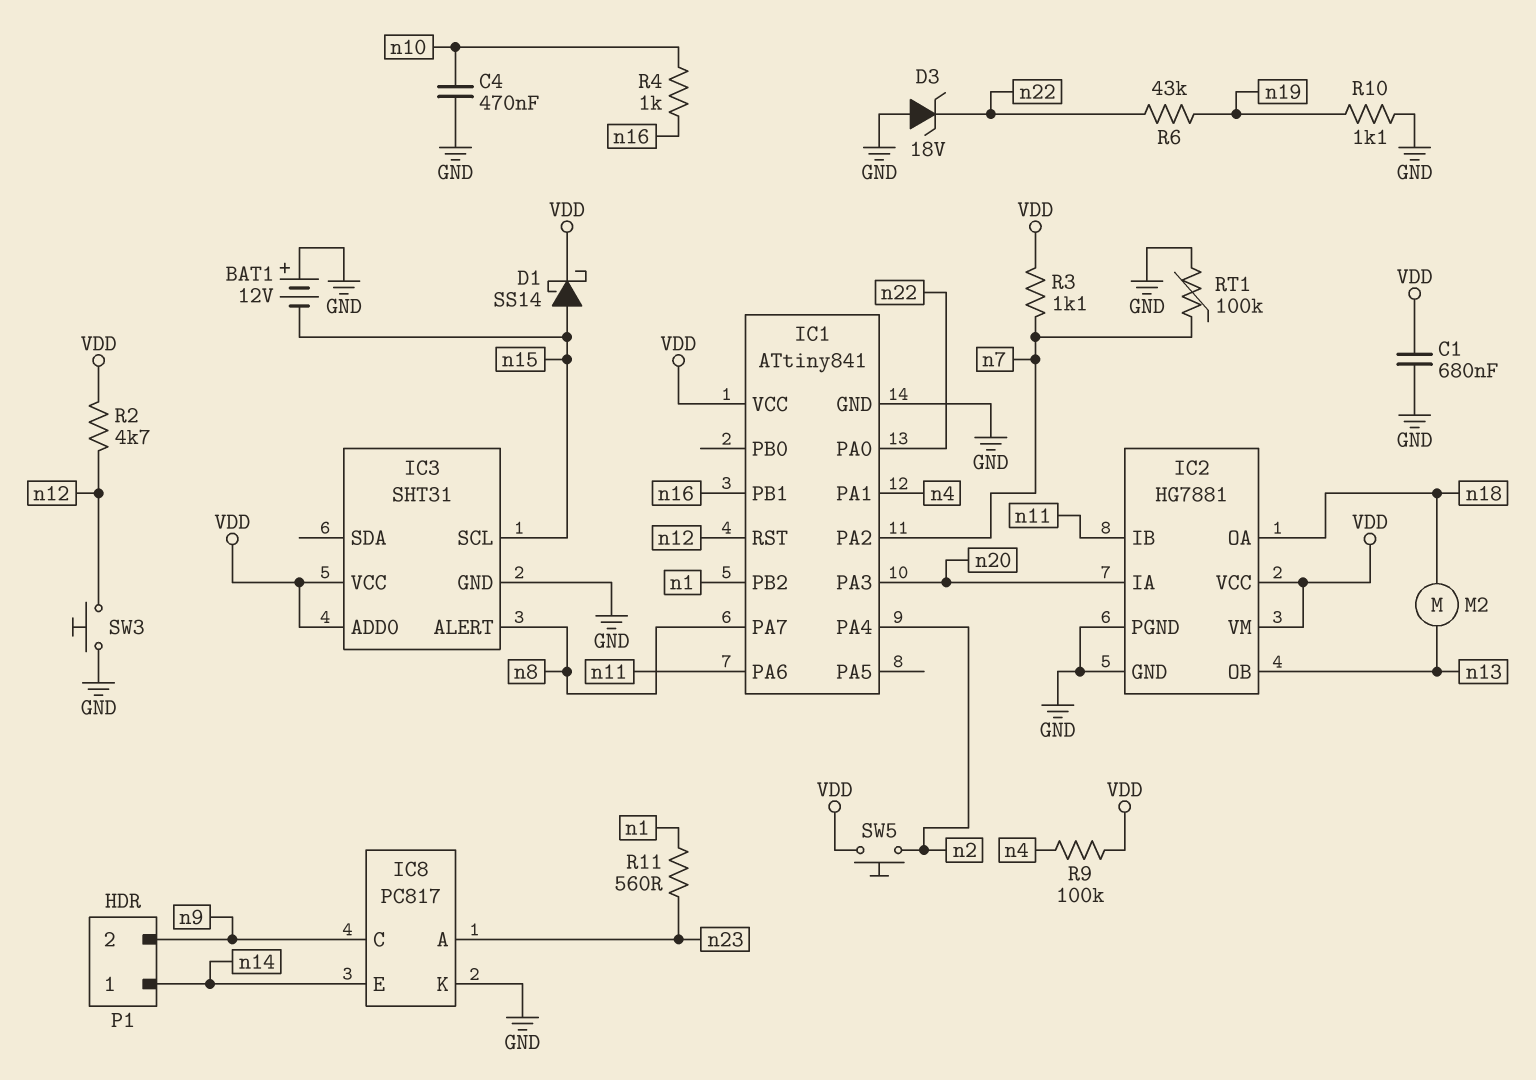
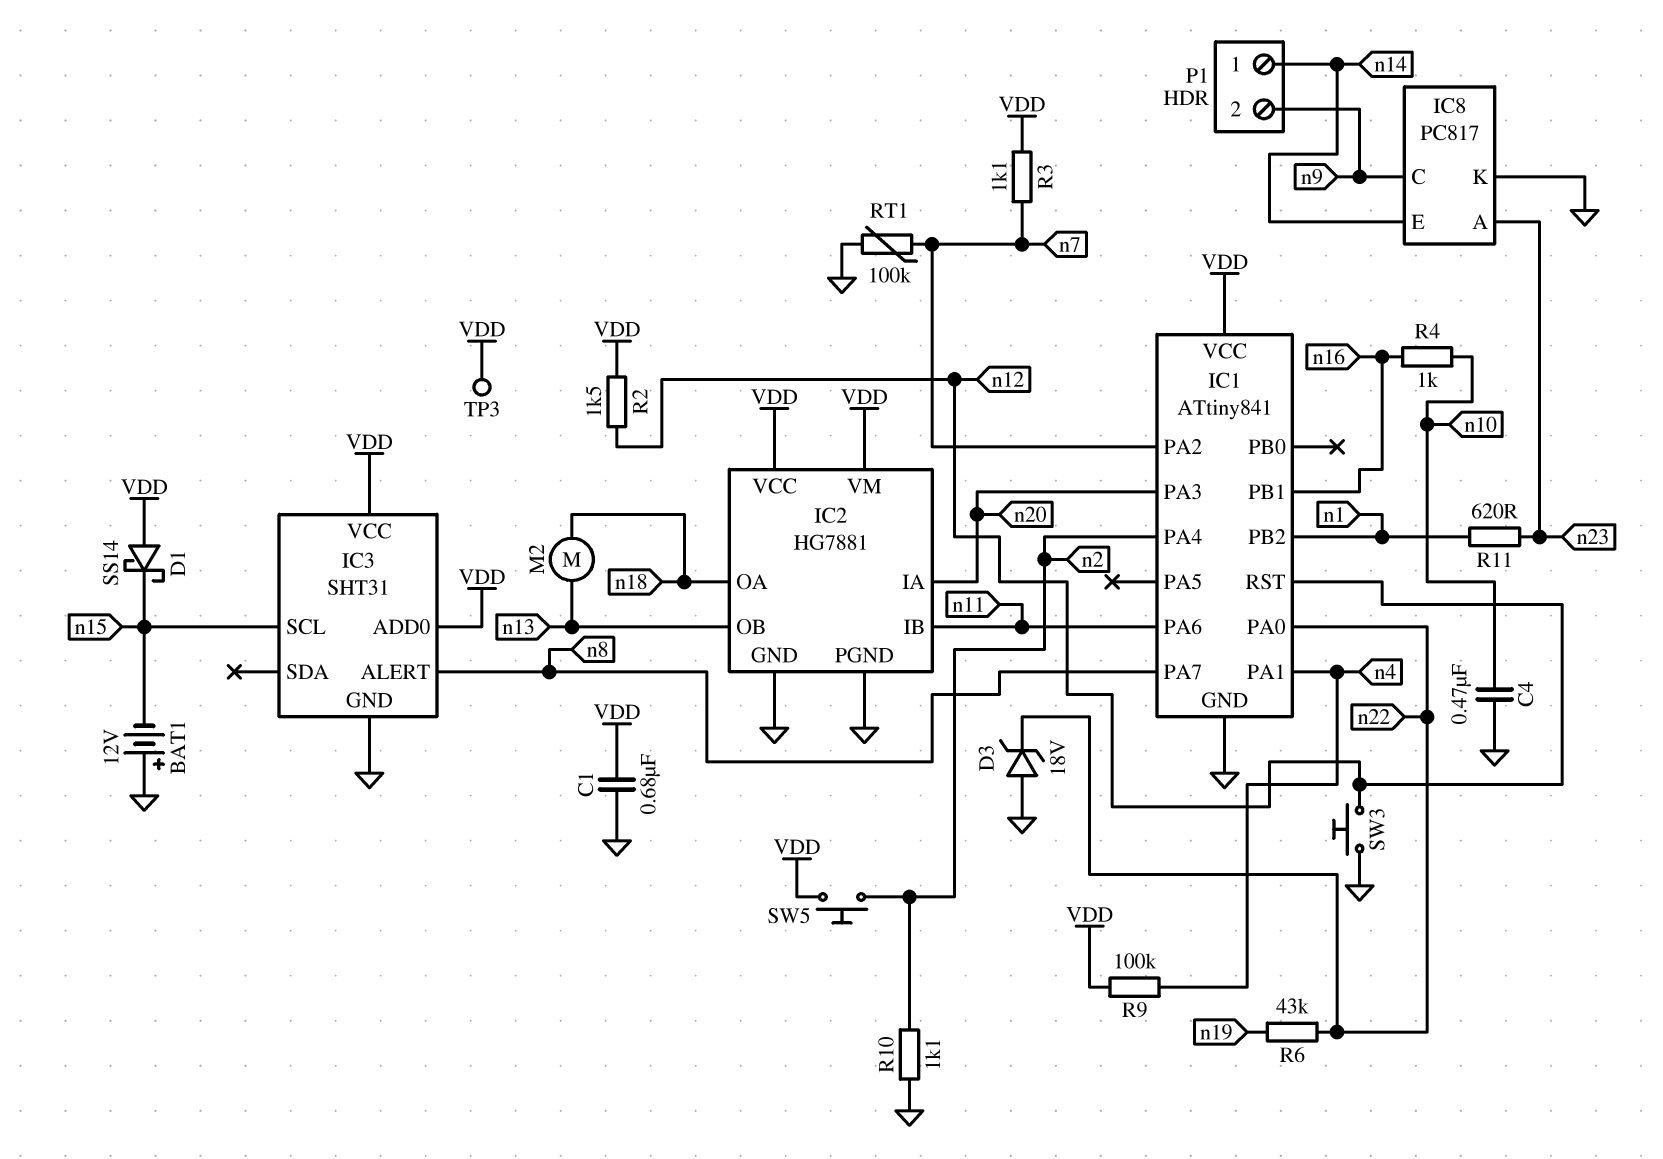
D1: schottky SS14 (A n15, K VDD) -> schottky SS14 (A VDD, K n15)
R2: 4.7k (VDD, n12) -> 1.5k (VDD, n12)
R10: 1.1k (GND, n19) -> 1.1k (GND, n2)
R11: 560 (n1, n23) -> 620 (n1, n23)
TP3: none -> test point (VDD)

